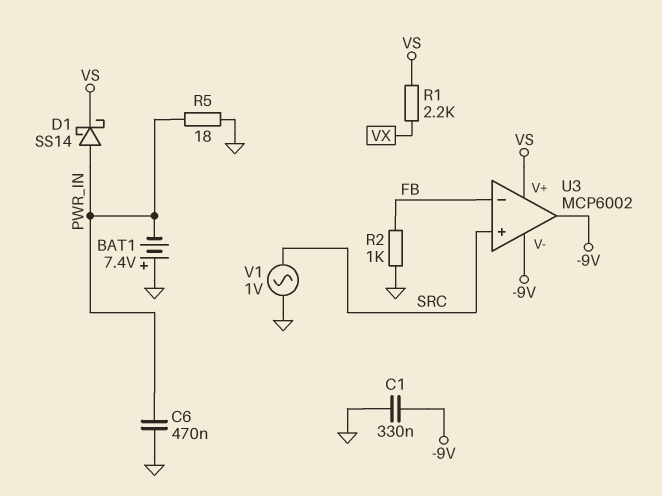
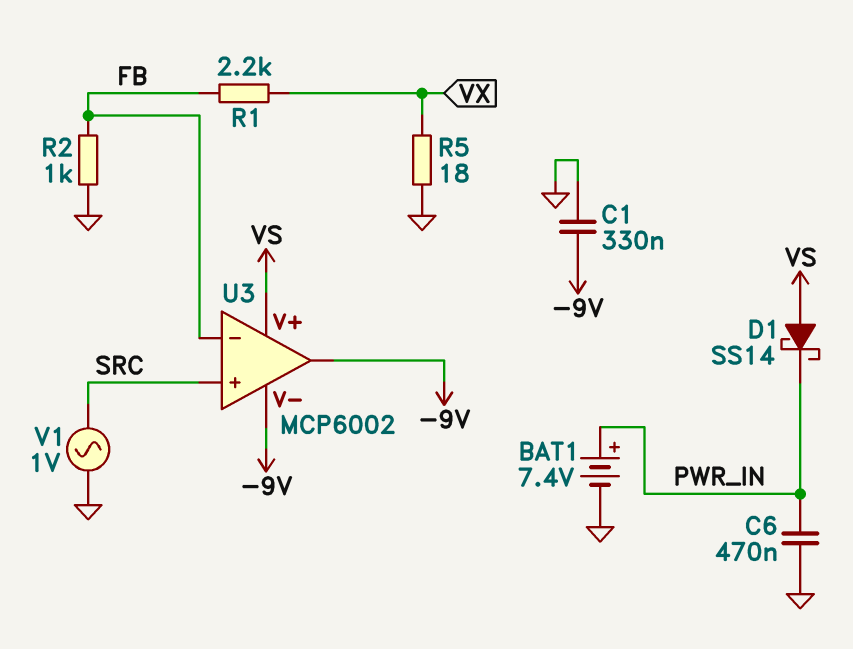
BAT1: 7.4V (plus GND, minus PWR_IN) -> 7.4V (plus PWR_IN, minus GND)
D1: schottky SS14 (A PWR_IN, K VS) -> schottky SS14 (A VS, K PWR_IN)
R1: 2.2k (VS, VX) -> 2.2k (FB, VX)
R5: 18 (GND, PWR_IN) -> 18 (GND, VX)

